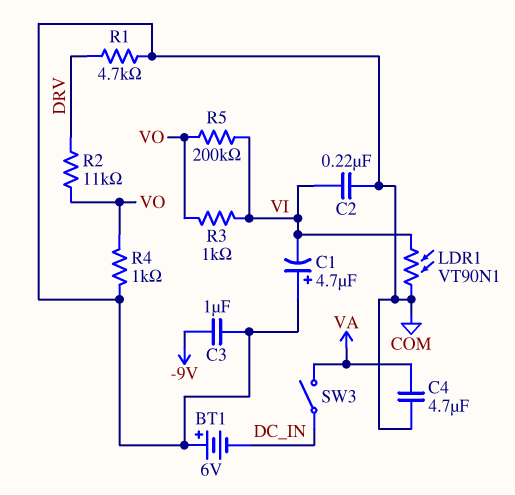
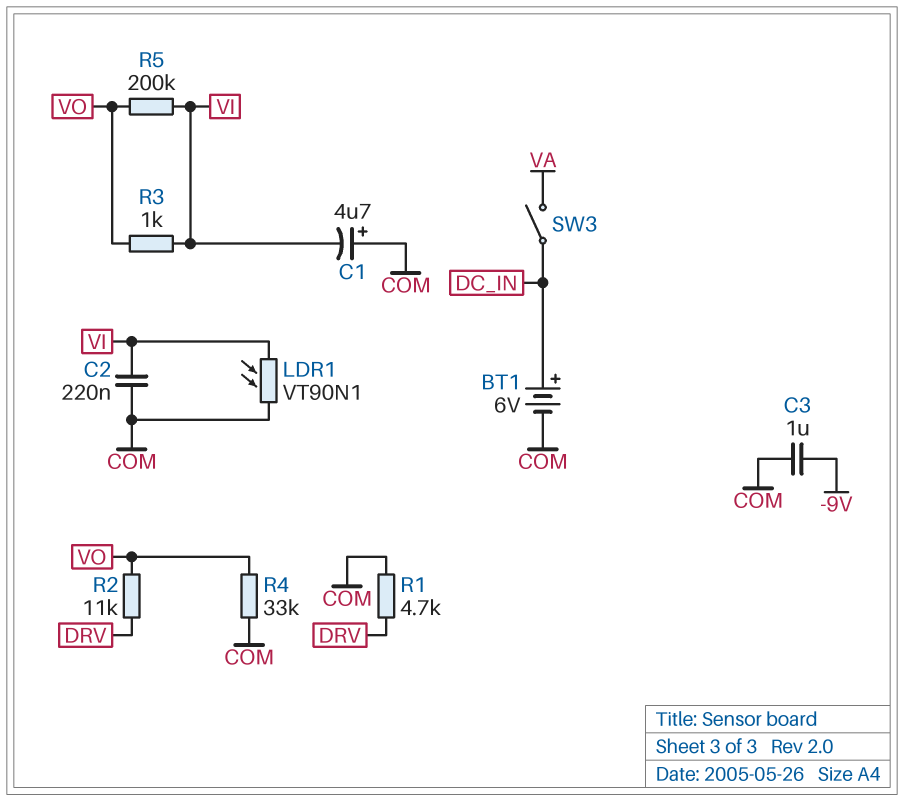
BT1: 6V (plus COM, minus DC_IN) -> 6V (plus DC_IN, minus COM)
C4: 4.7uF (COM, VA) -> none
R4: 1k (COM, VO) -> 33k (COM, VO)

